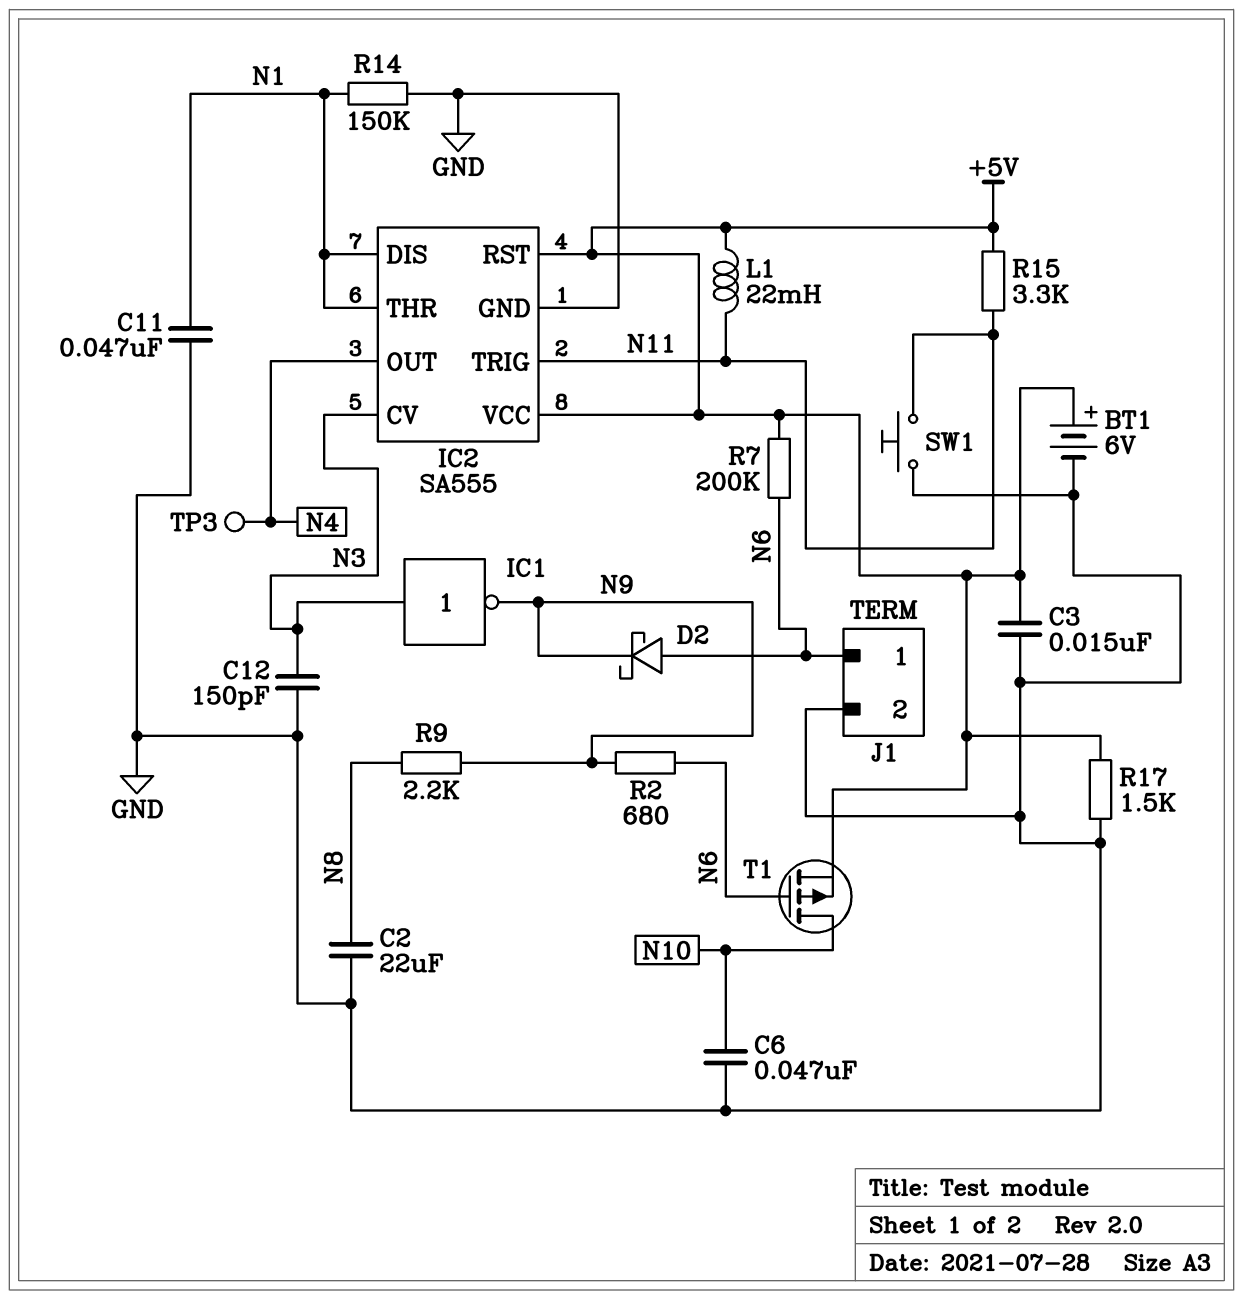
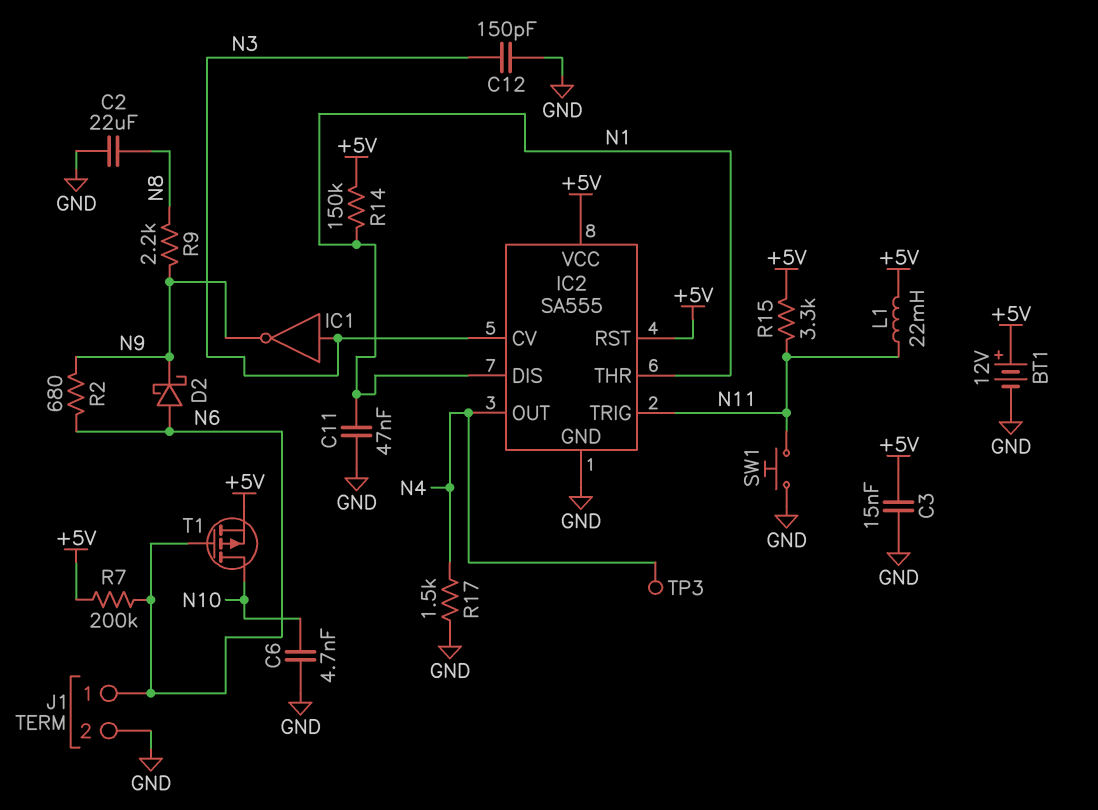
BT1: 6V (plus +5V, minus GND) -> 12V (plus +5V, minus GND)
C6: 47nF (GND, N10) -> 4.7nF (GND, N10)
R14: 150k (GND, N1) -> 150k (+5V, N1)
R17: 1.5k (+5V, GND) -> 1.5k (GND, N4)

